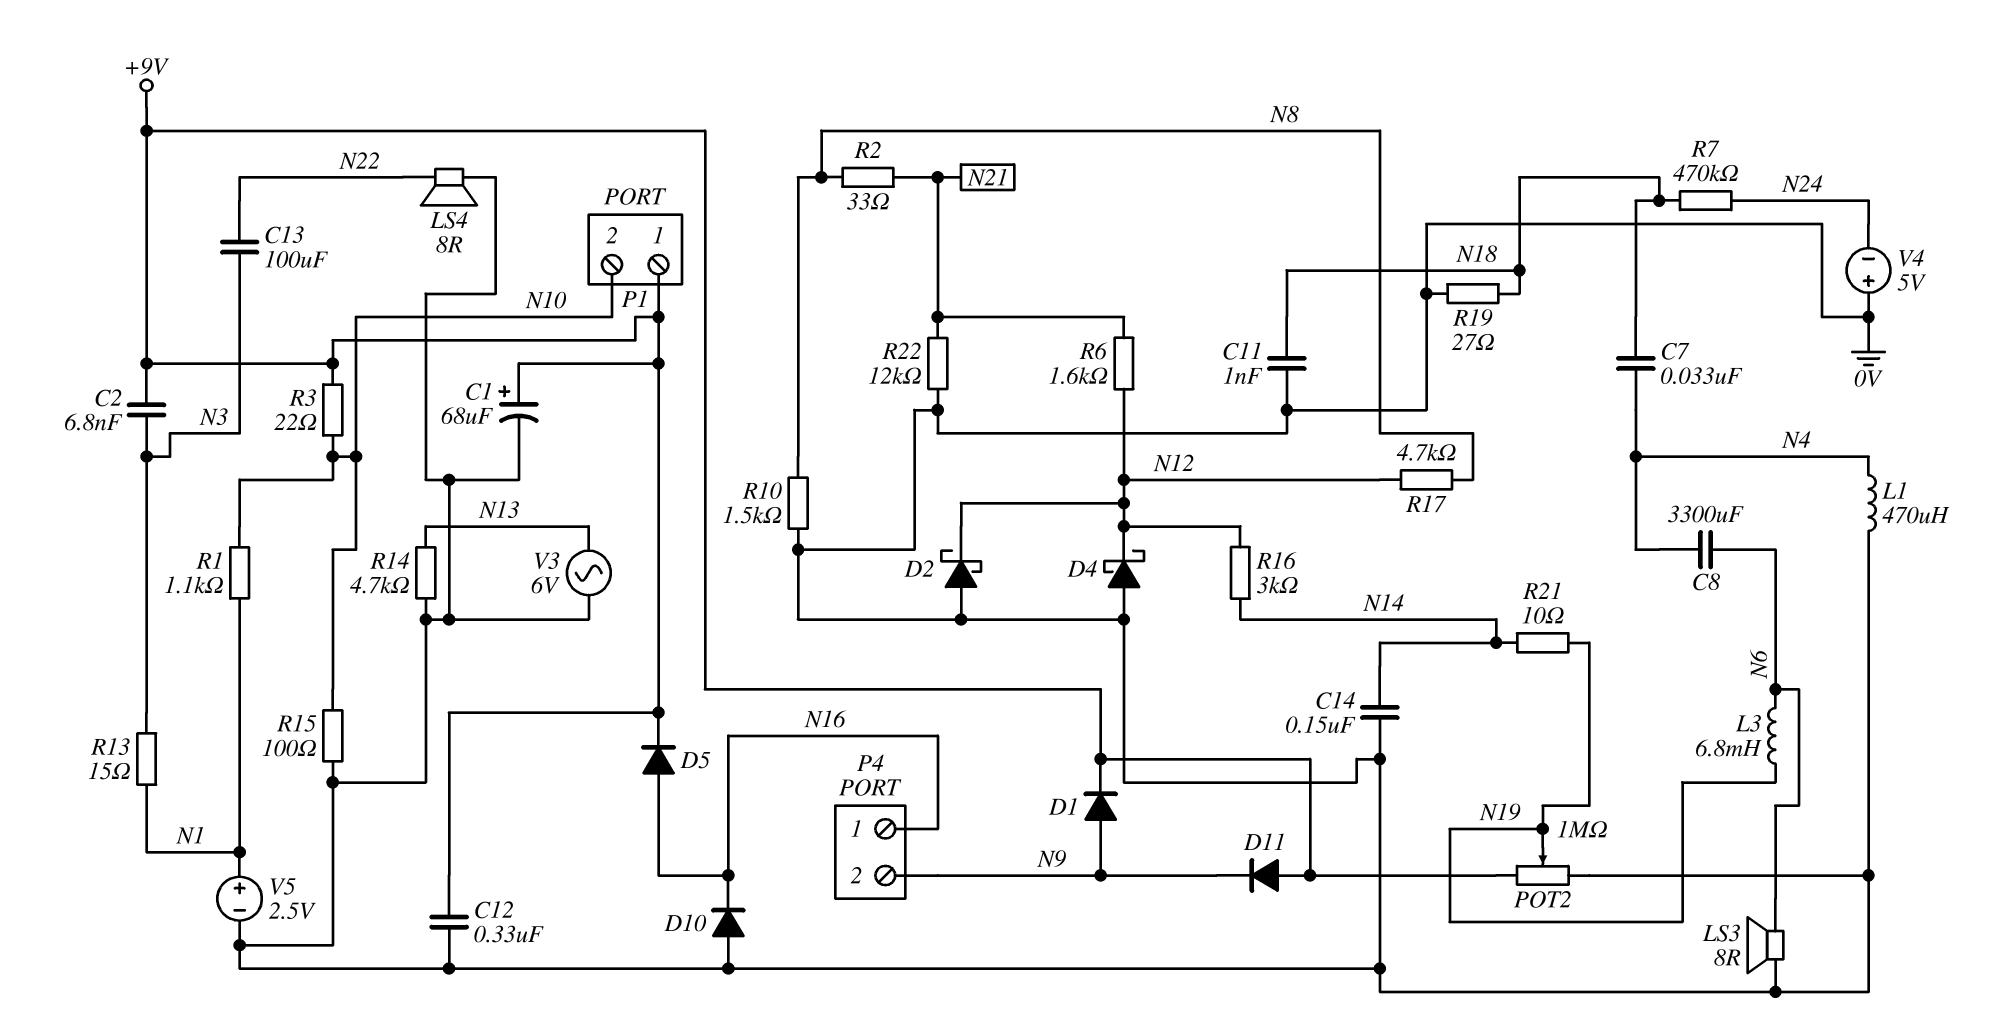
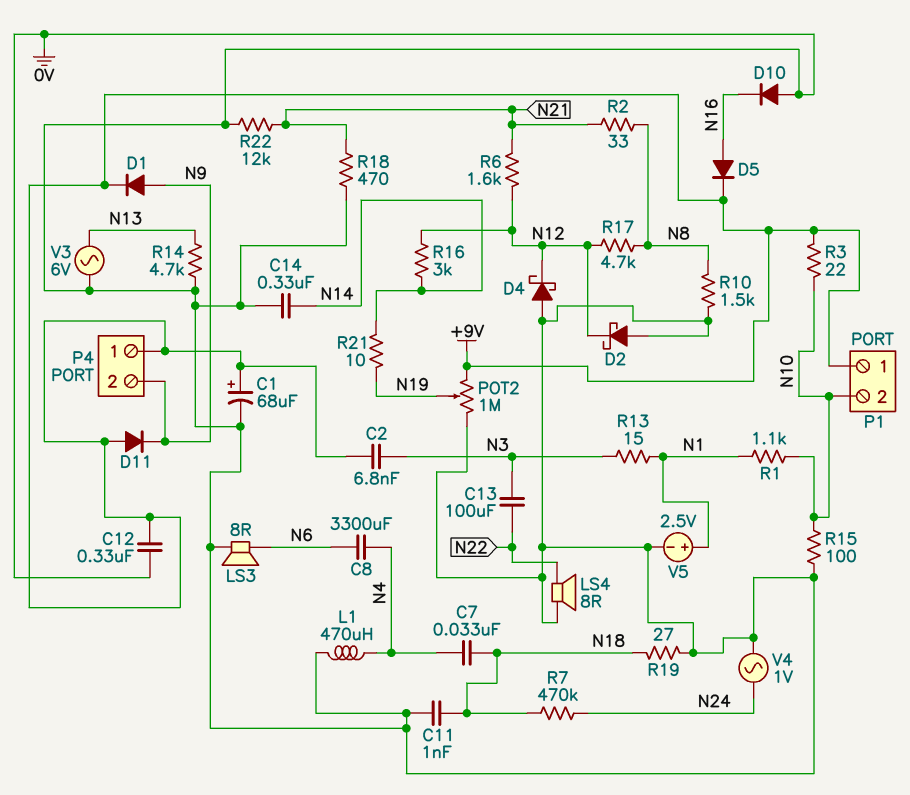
C14: 150nF (0V, N14) -> 330nF (0V, N14)
L3: 6.8mH (N6, N19) -> none
P4 pin 1: N16 -> +9V
R18: none -> 470 (0V, N21)
V4: 5V (plus 0V, minus N24) -> AC 1V (0V, N24)

